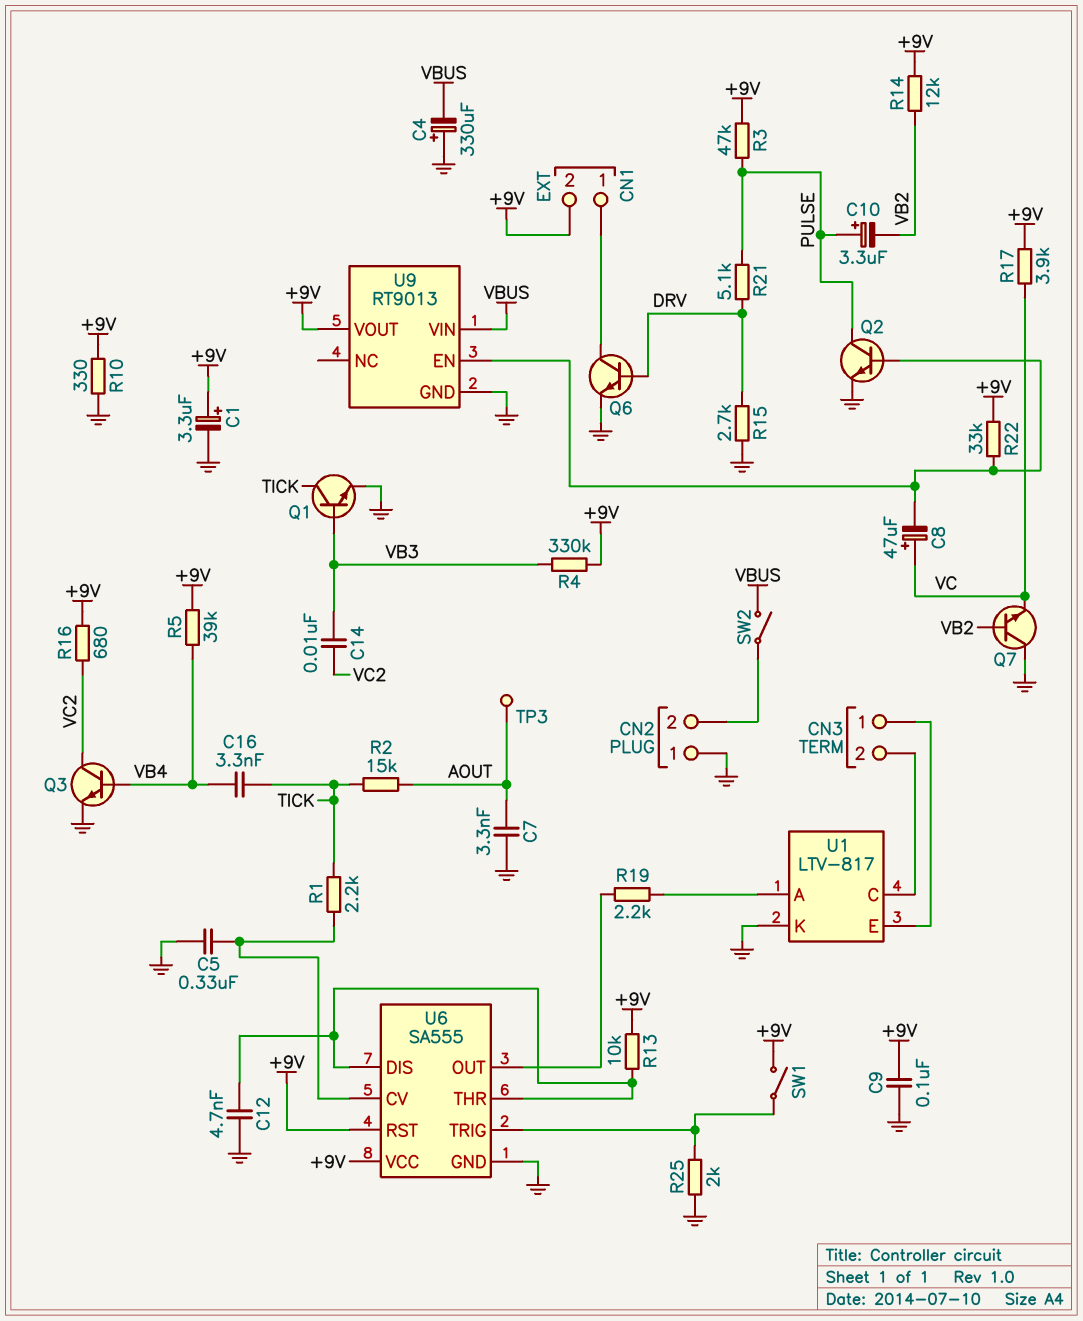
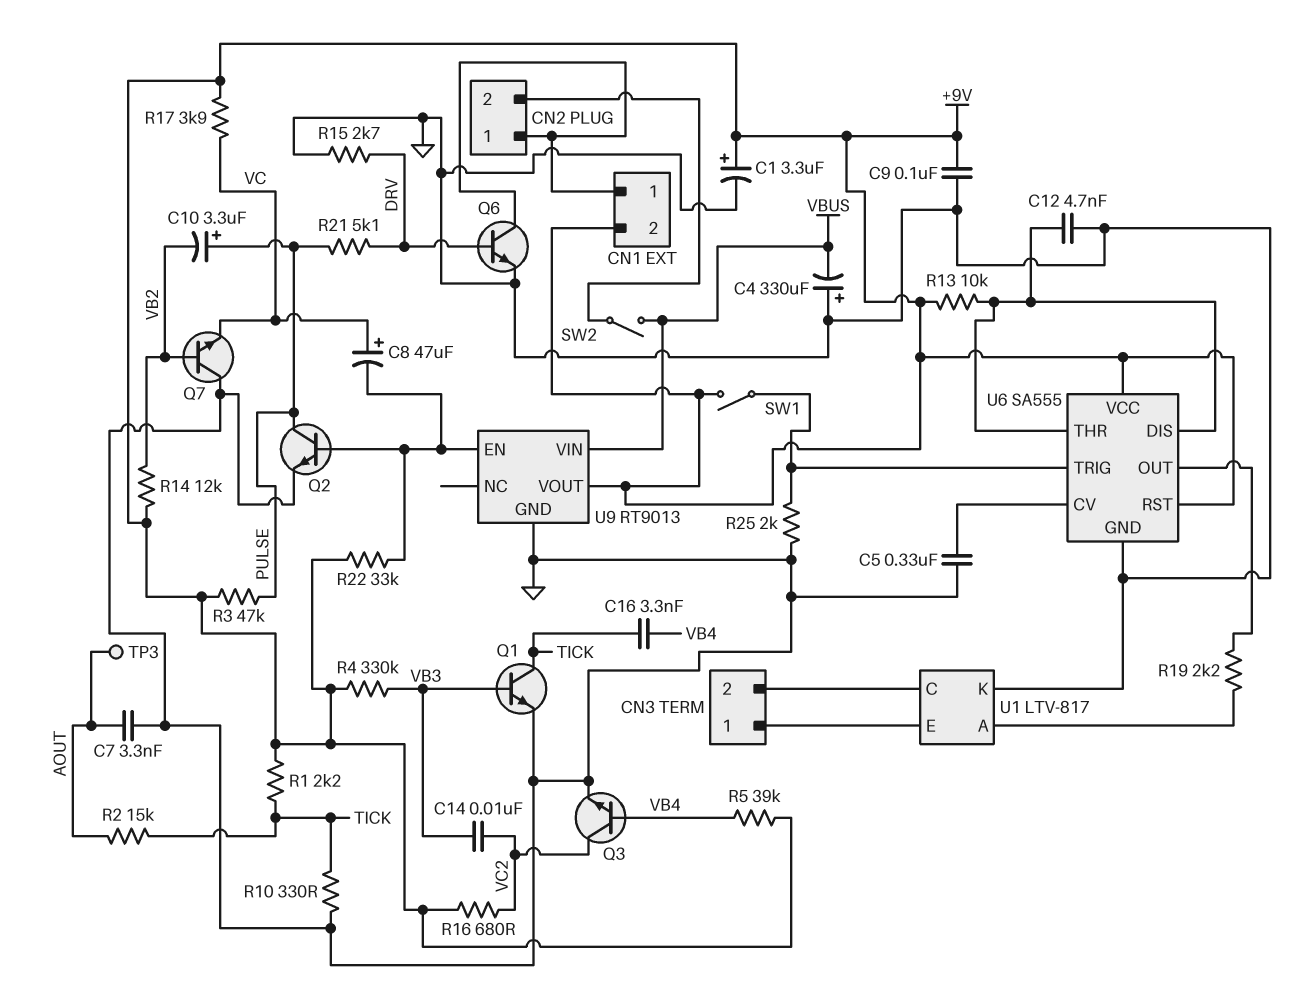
CN2 pin 1: GND -> CN1/1
R1: 2.2k (TICK, U6/CV) -> 2.2k (+9V, TICK)
R10: 330 (+9V, GND) -> 330 (GND, TICK)

